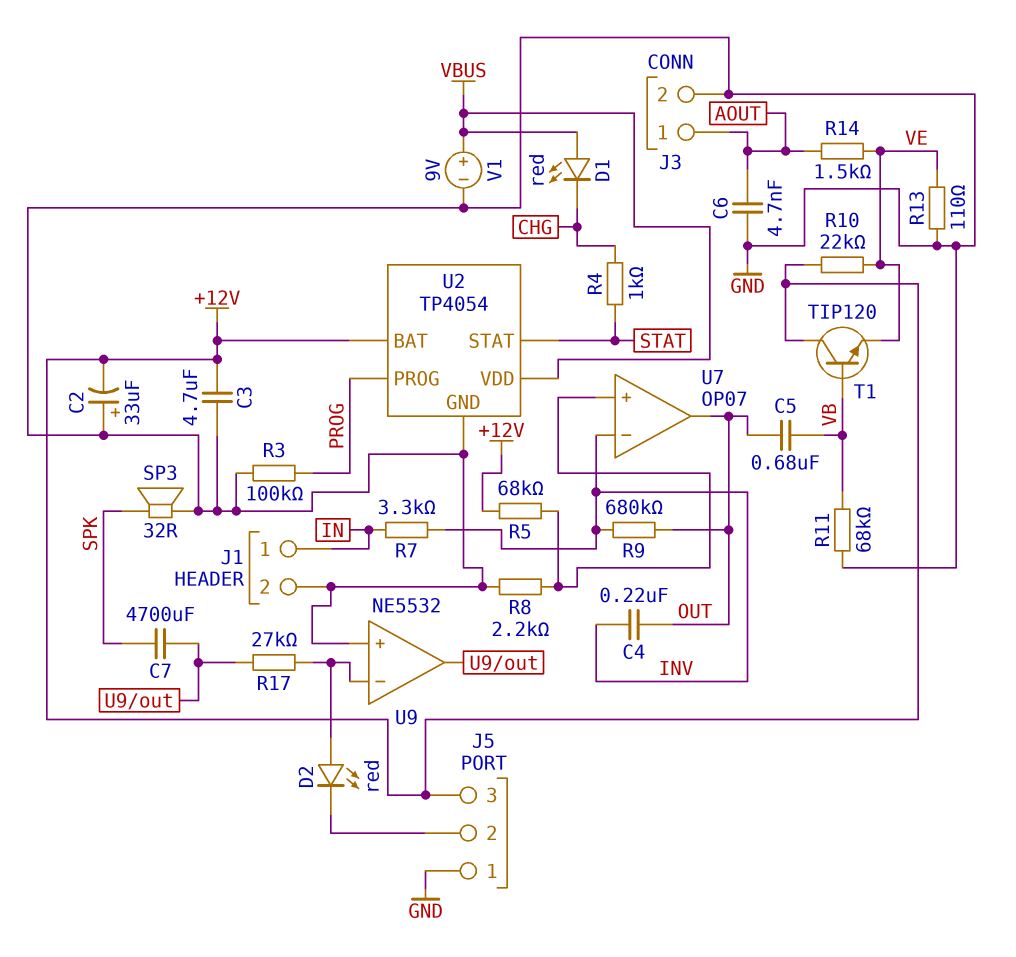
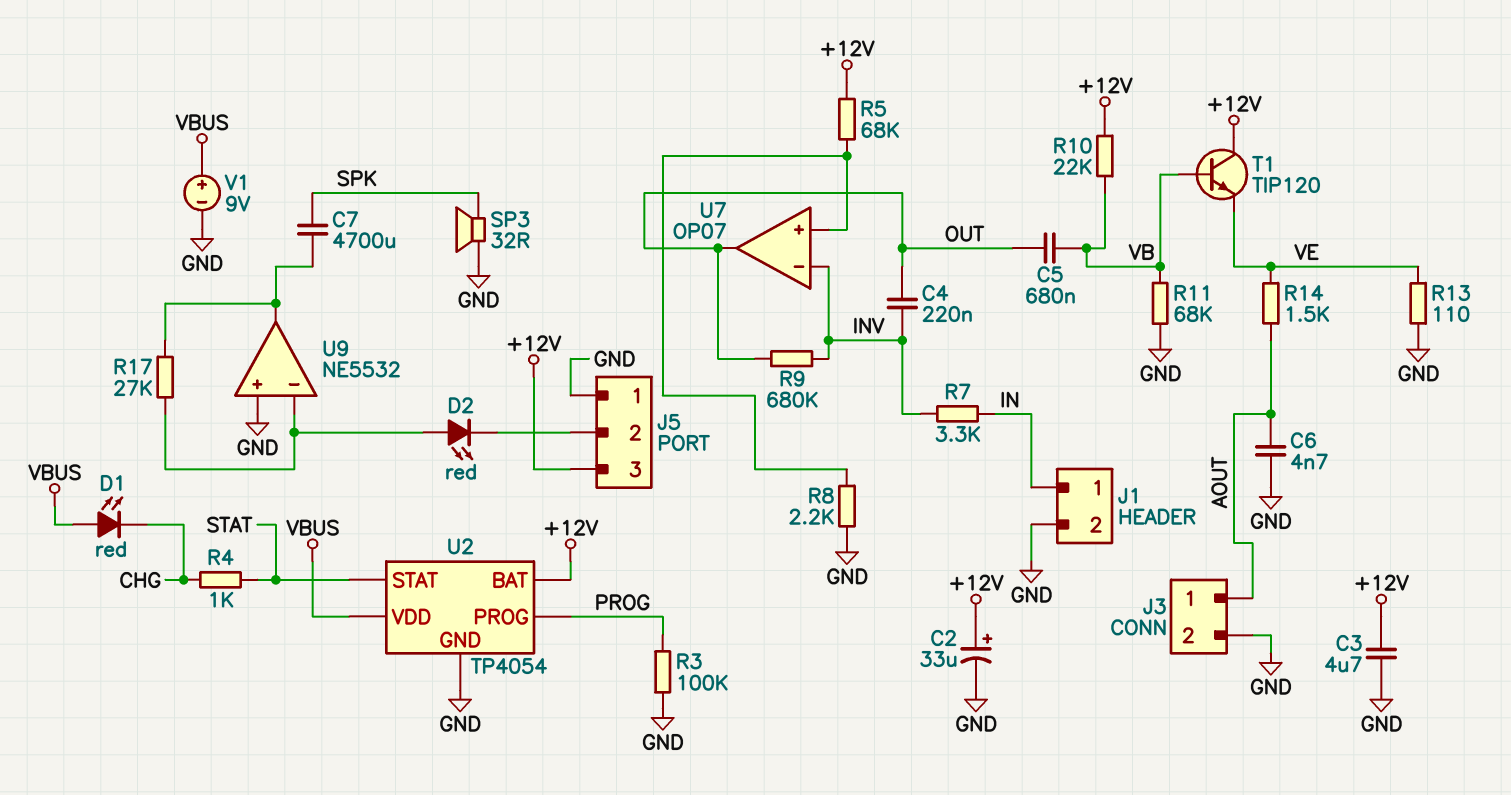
C2: 33uF (plus GND, minus +12V) -> 33uF (plus +12V, minus GND)
R10: 22k (+12V, VE) -> 22k (+12V, VB)

